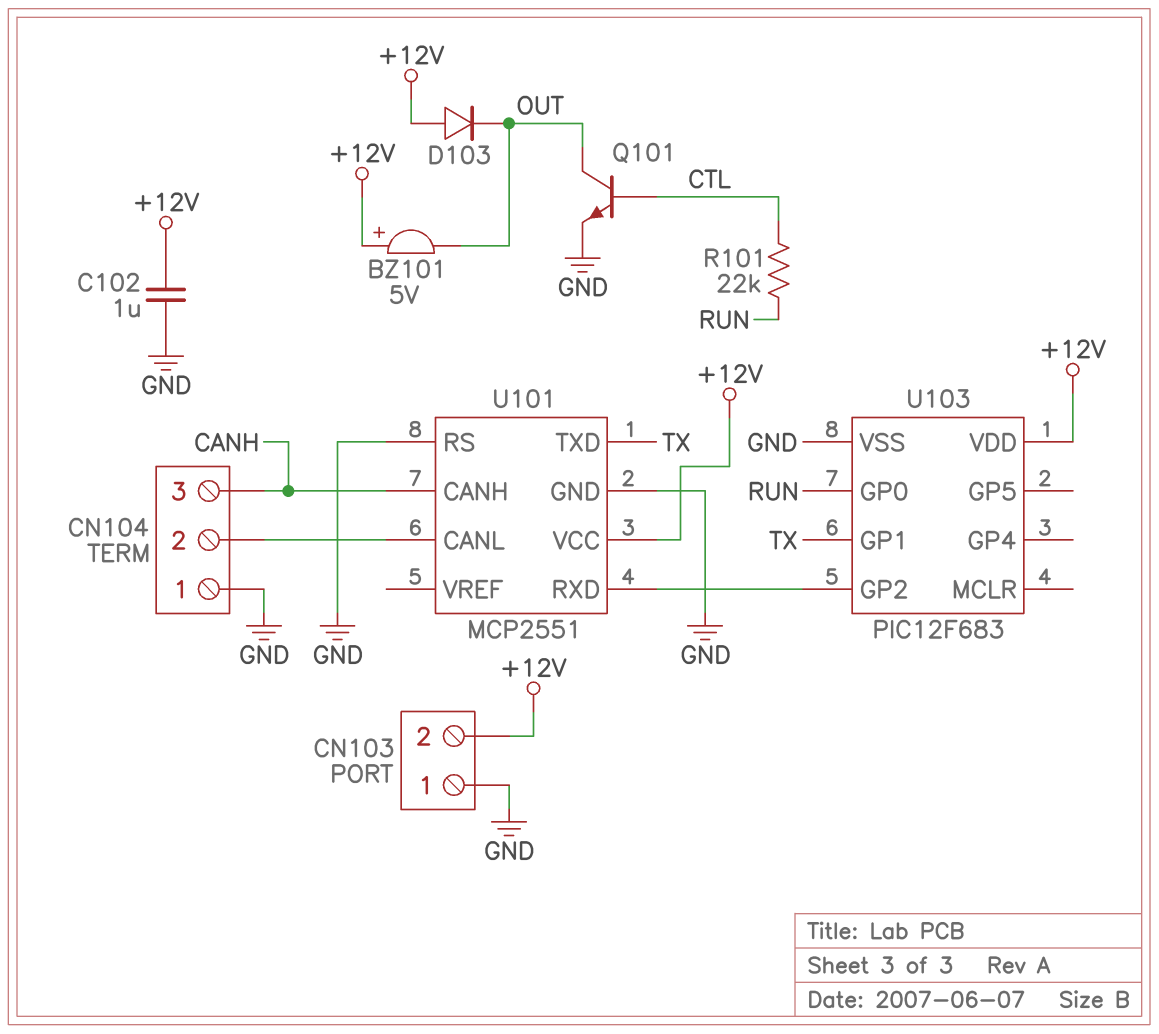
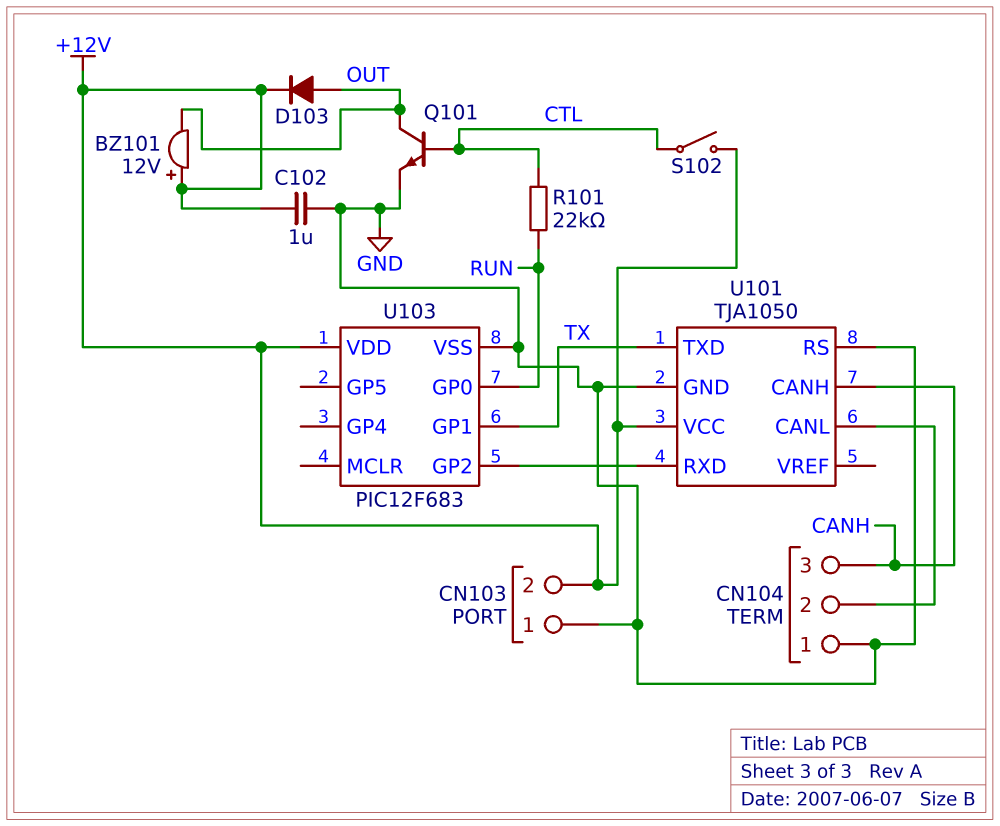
BZ101: buzzer 5V (plus +12V, minus OUT) -> buzzer 12V (plus +12V, minus OUT)
D103: diode (A +12V, K OUT) -> diode (A OUT, K +12V)
S102: none -> switch (+12V, CTL)
U101: MCP2551 -> TJA1050

